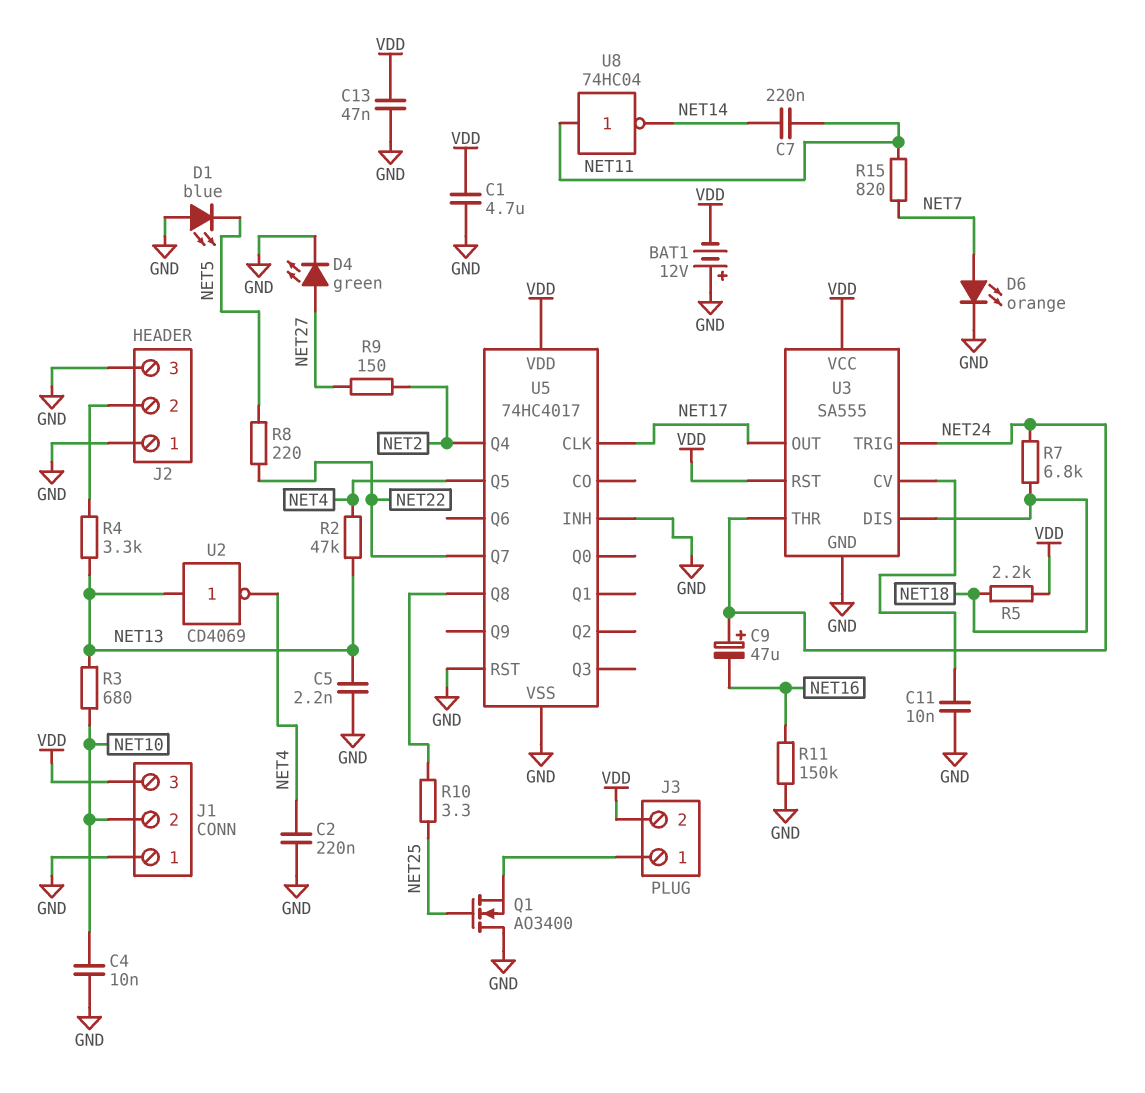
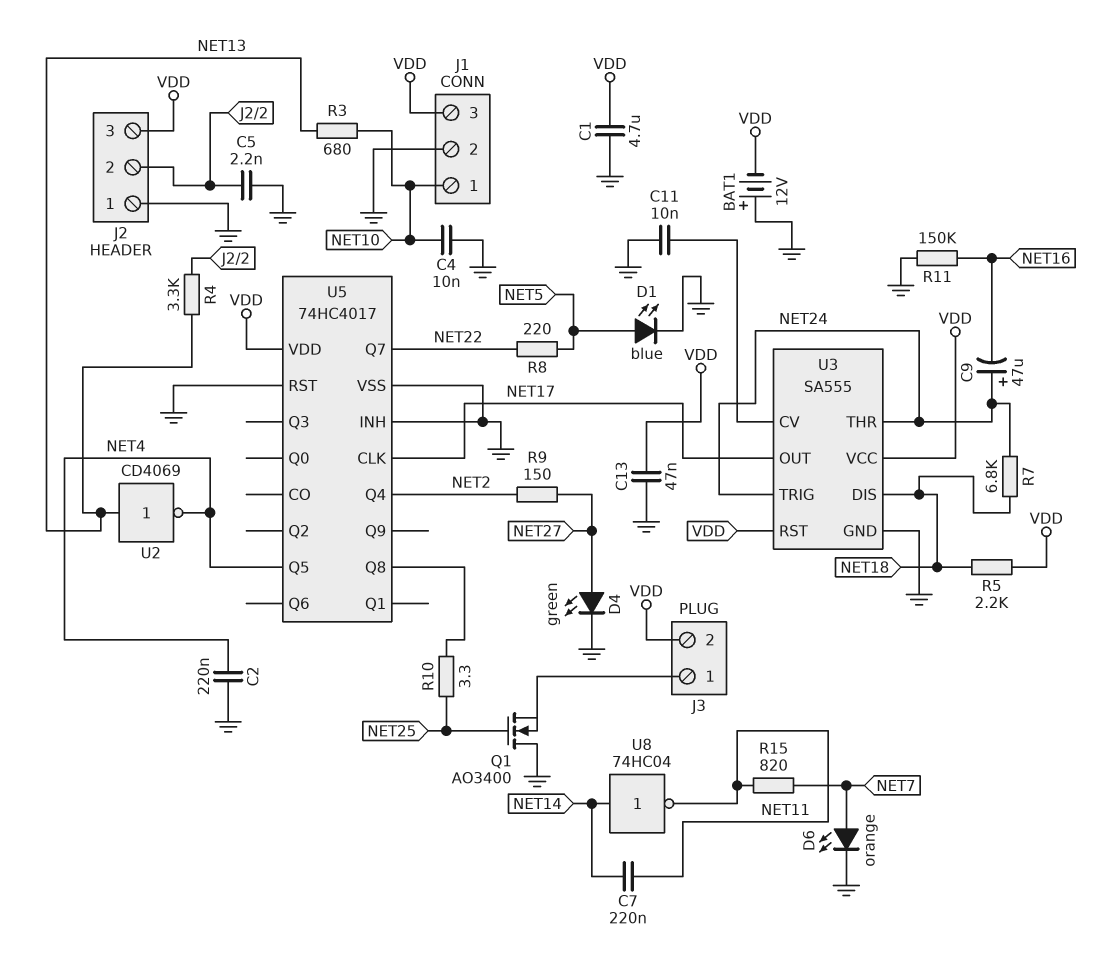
C5: 2.2nF (GND, NET13) -> 2.2nF (GND, J2/2)
D1: LED blue (A GND, K NET5) -> LED blue (A NET5, K GND)
J1 pin 1: GND -> NET10
J1 pin 2: NET10 -> GND
J2 pin 3: GND -> VDD
R2: 47k (NET4, NET13) -> none
U8: NOT 74HC04 (in NET11, out NET14) -> NOT 74HC04 (in NET14, out NET11)

